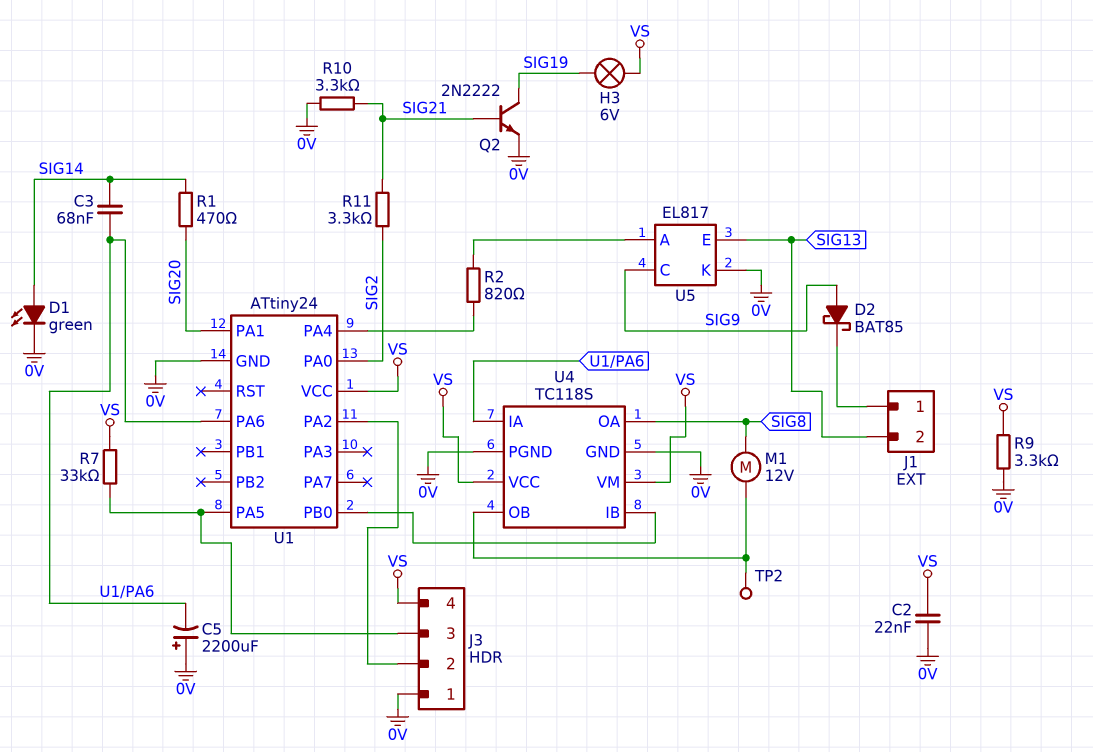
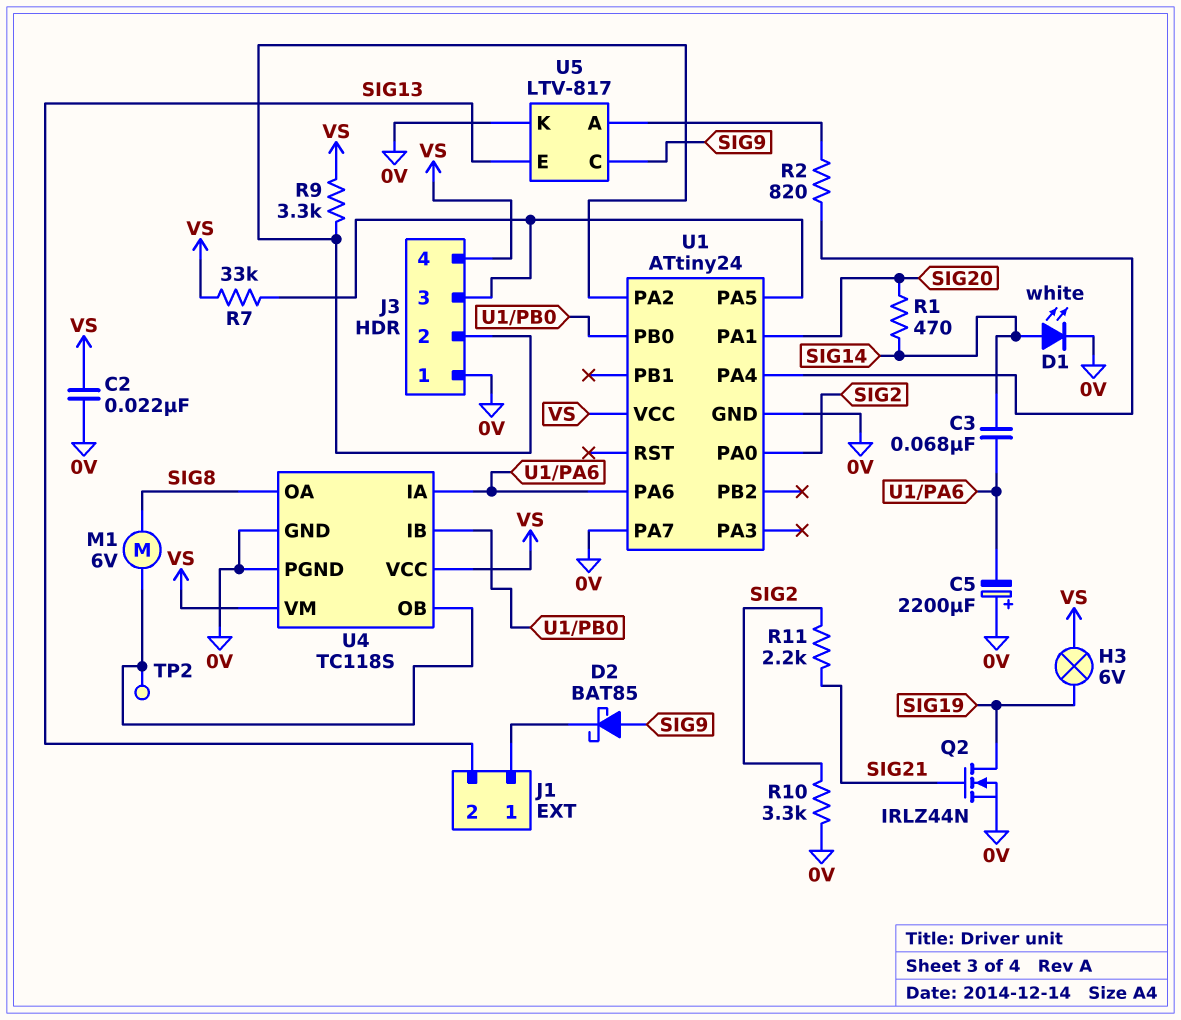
D1: LED green (A SIG14, K 0V) -> LED white (A SIG14, K 0V)
M1: motor 12V (SIG8, U4/OB) -> motor 6V (SIG8, U4/OB)
Q2: NPN 2N2222 (B SIG21, C SIG19, E 0V) -> NMOS IRLZ44N (G SIG21, D SIG19, S 0V)
R9: 3.3k (0V, VS) -> 3.3k (J3/2, VS)
R10: 3.3k (0V, SIG21) -> 3.3k (0V, SIG2)
R11: 3.3k (SIG2, SIG21) -> 2.2k (SIG2, SIG21)
U1 pin PA7: none -> 0V
U5: EL817 -> LTV-817

